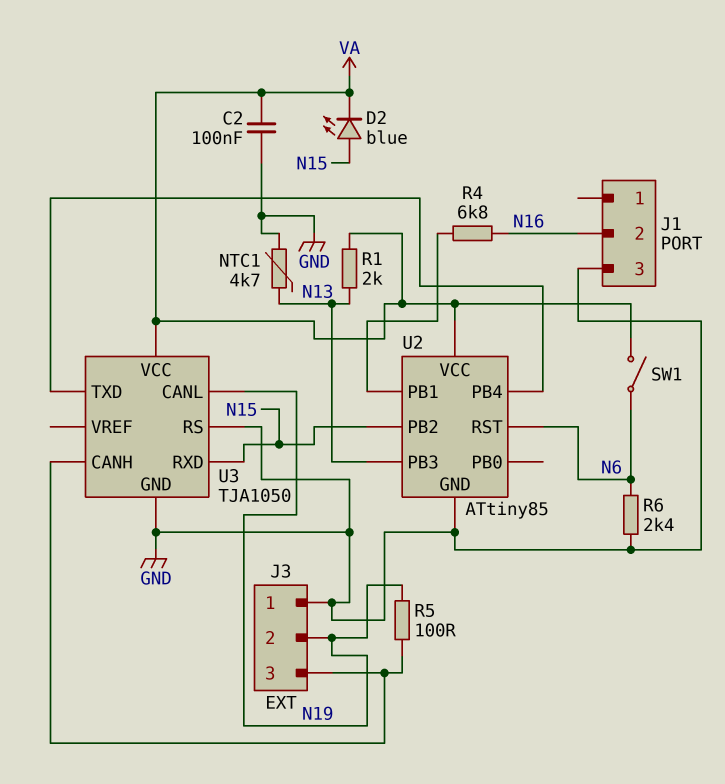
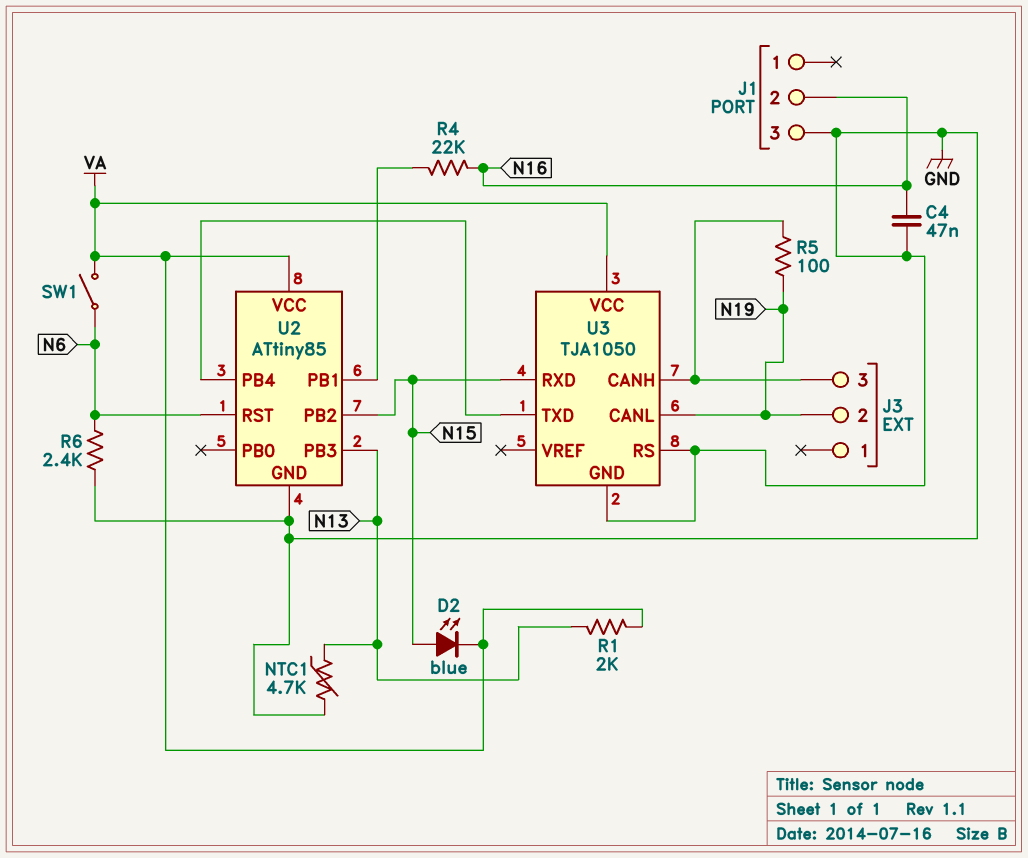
C2: 100nF (GND, VA) -> none
C4: none -> 47nF (GND, N16)
J3 pin 1: GND -> none
R4: 6.8k (N16, U2/PB1) -> 22k (N16, U2/PB1)

